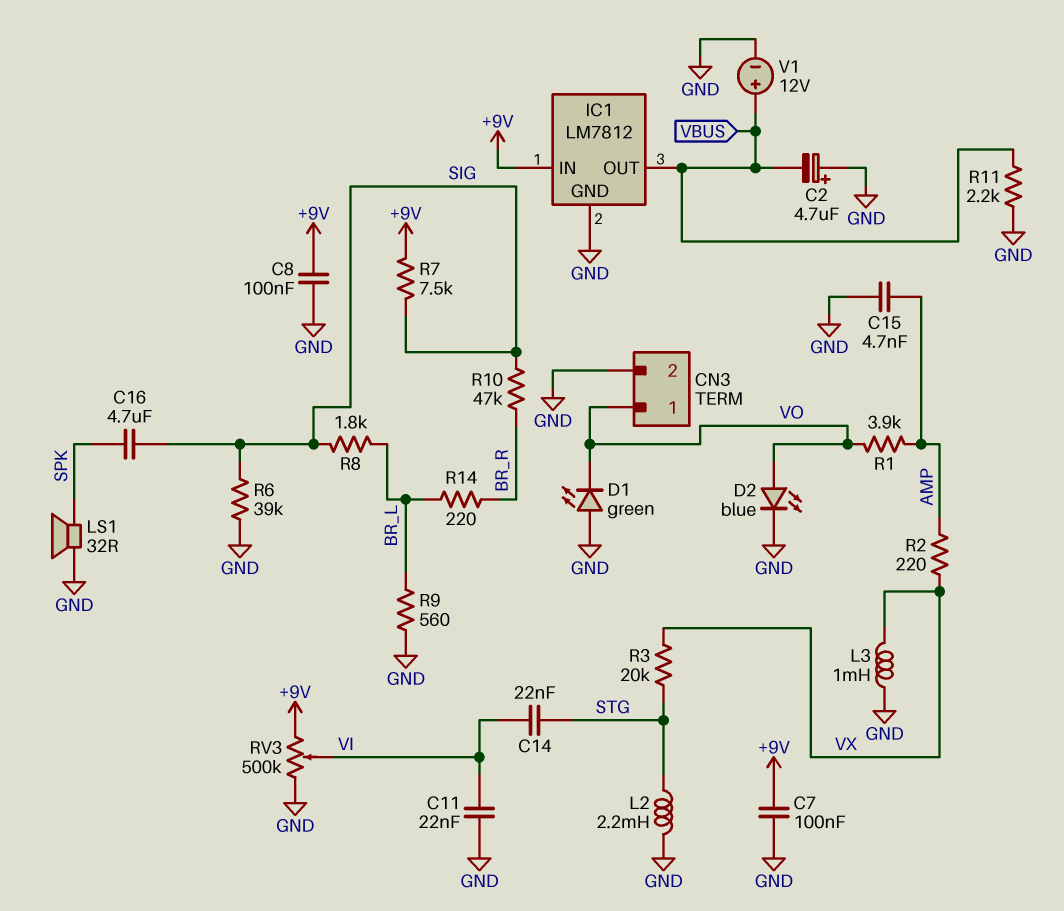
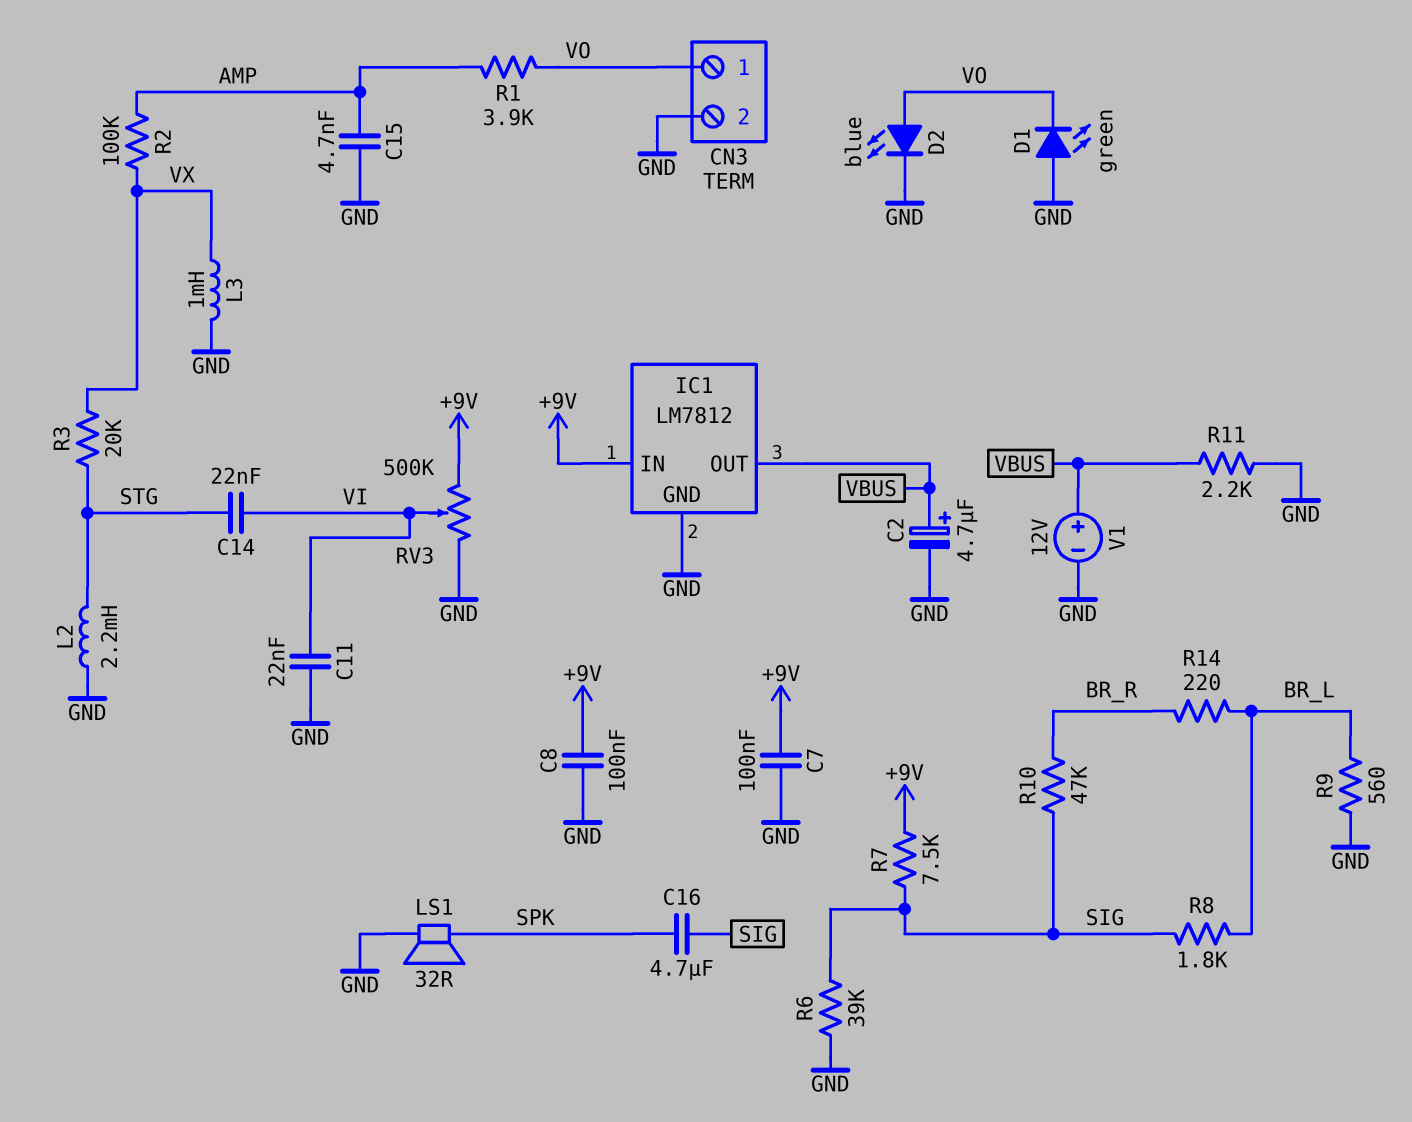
C2: 4.7uF (plus GND, minus VBUS) -> 4.7uF (plus VBUS, minus GND)
R2: 220 (AMP, VX) -> 100k (AMP, VX)

